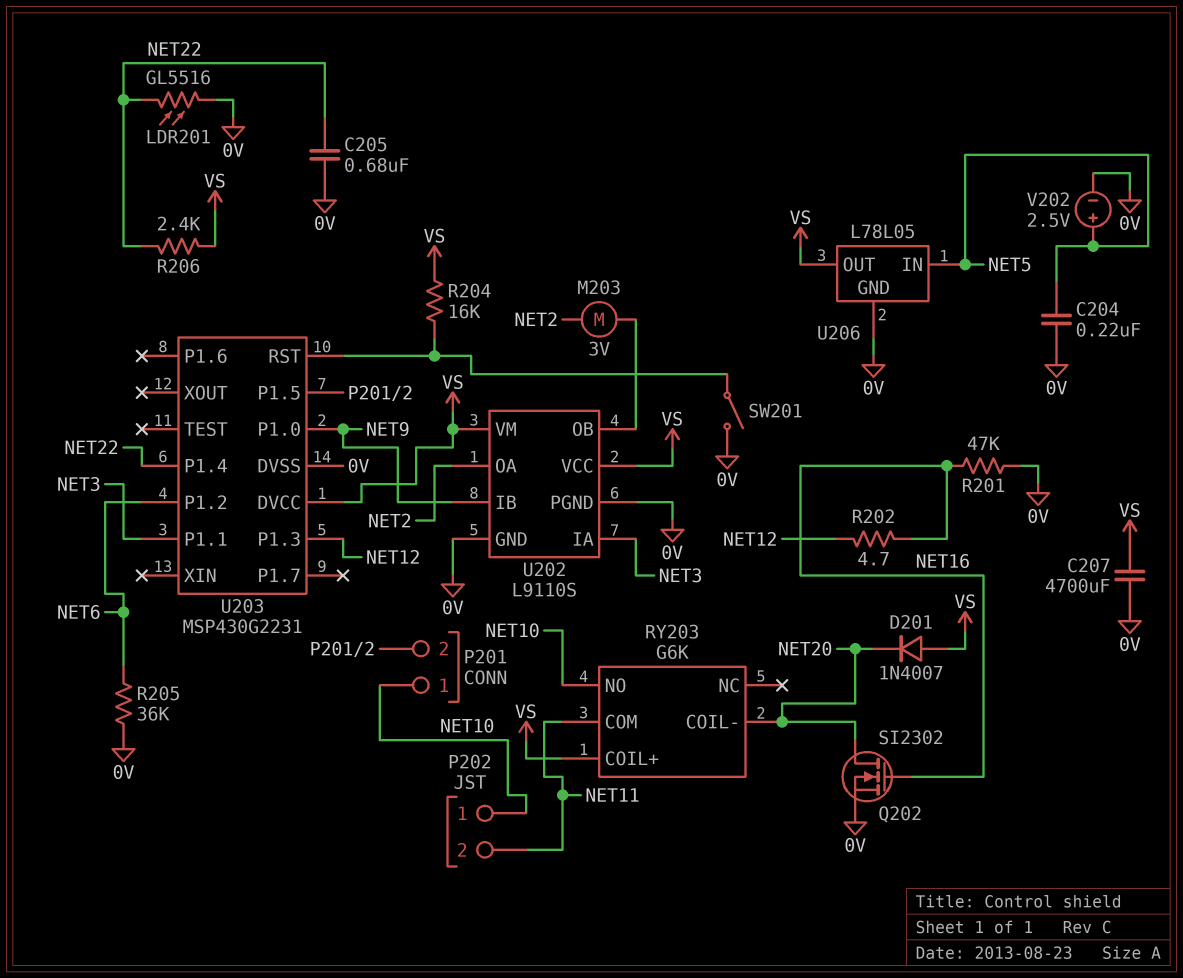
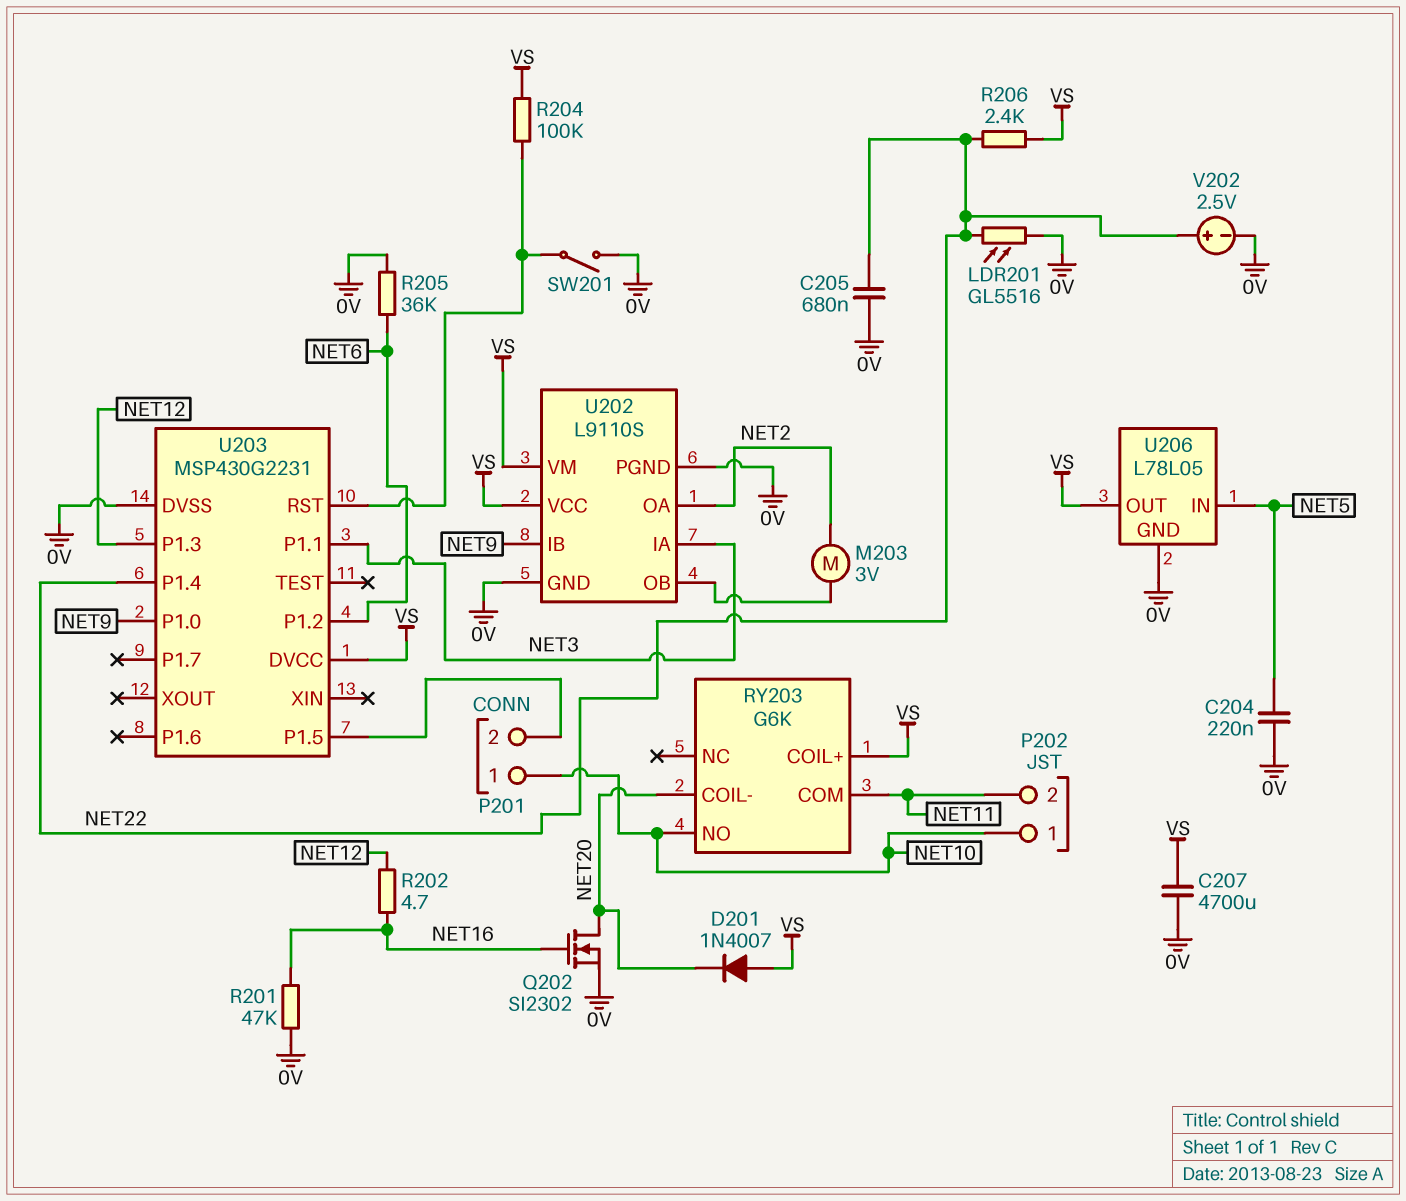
R204: 16k (U203/RST, VS) -> 100k (U203/RST, VS)
V202: 2.5V (plus NET5, minus 0V) -> 2.5V (plus NET22, minus 0V)

